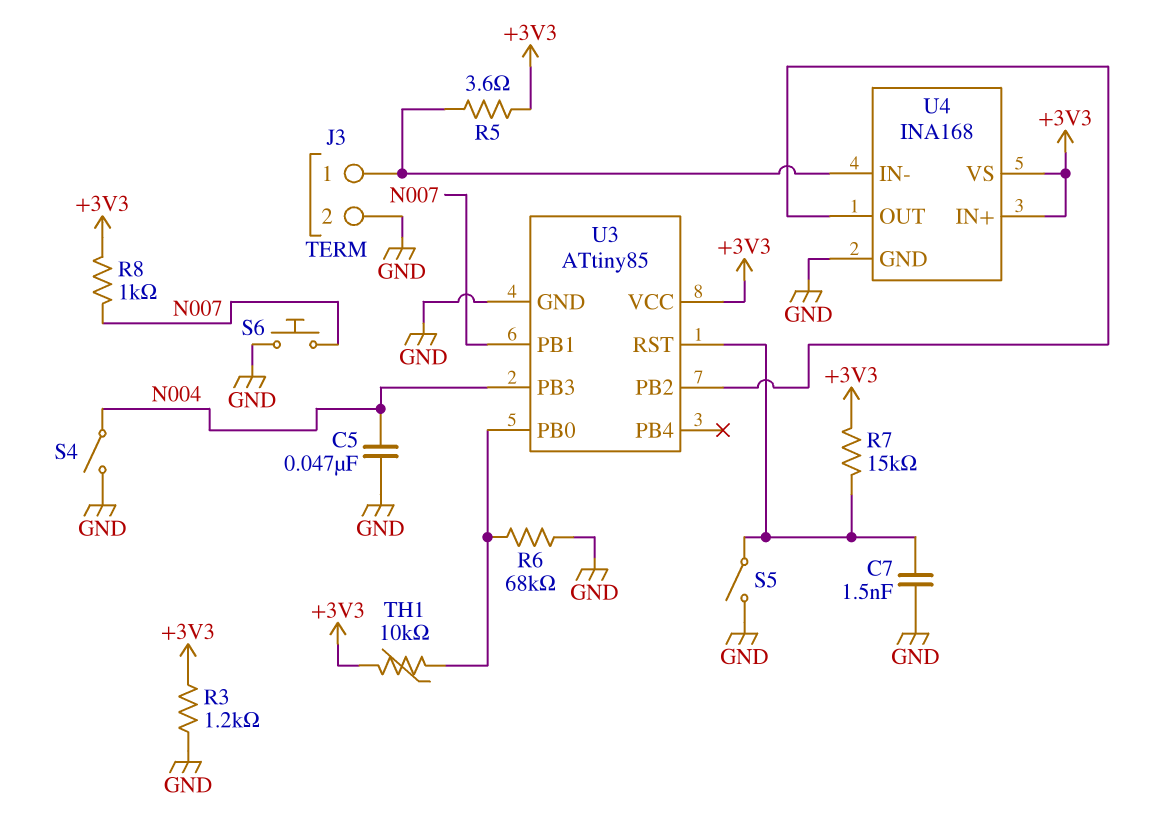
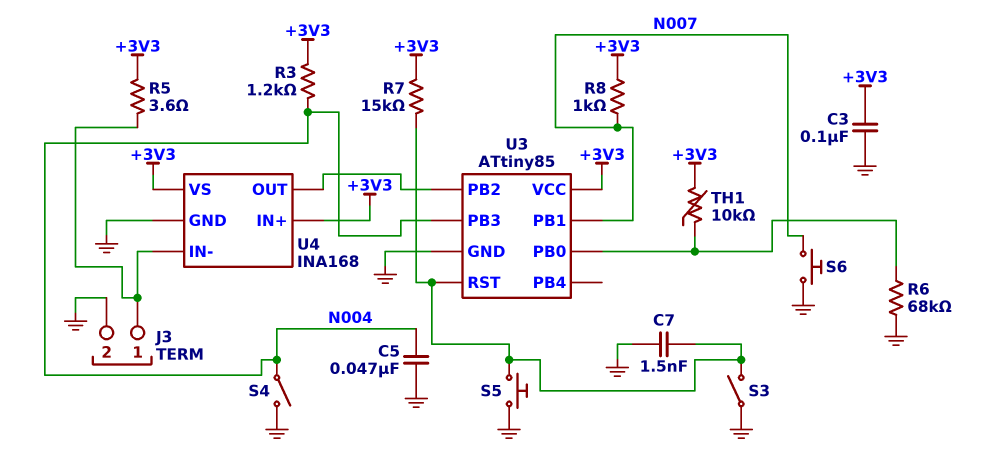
C3: none -> 100nF (+3V3, GND)
R3: 1.2k (+3V3, GND) -> 1.2k (+3V3, N004)
S3: none -> switch (GND, U3/RST)
S5: switch (GND, U3/RST) -> button (GND, U3/RST)

